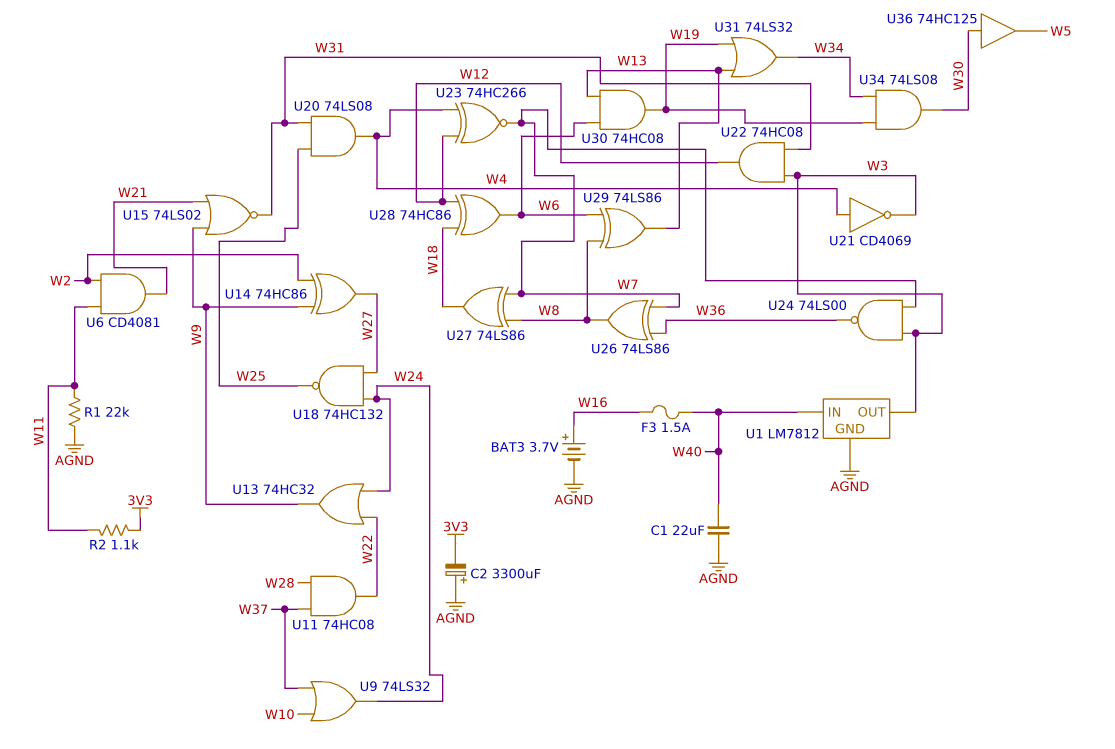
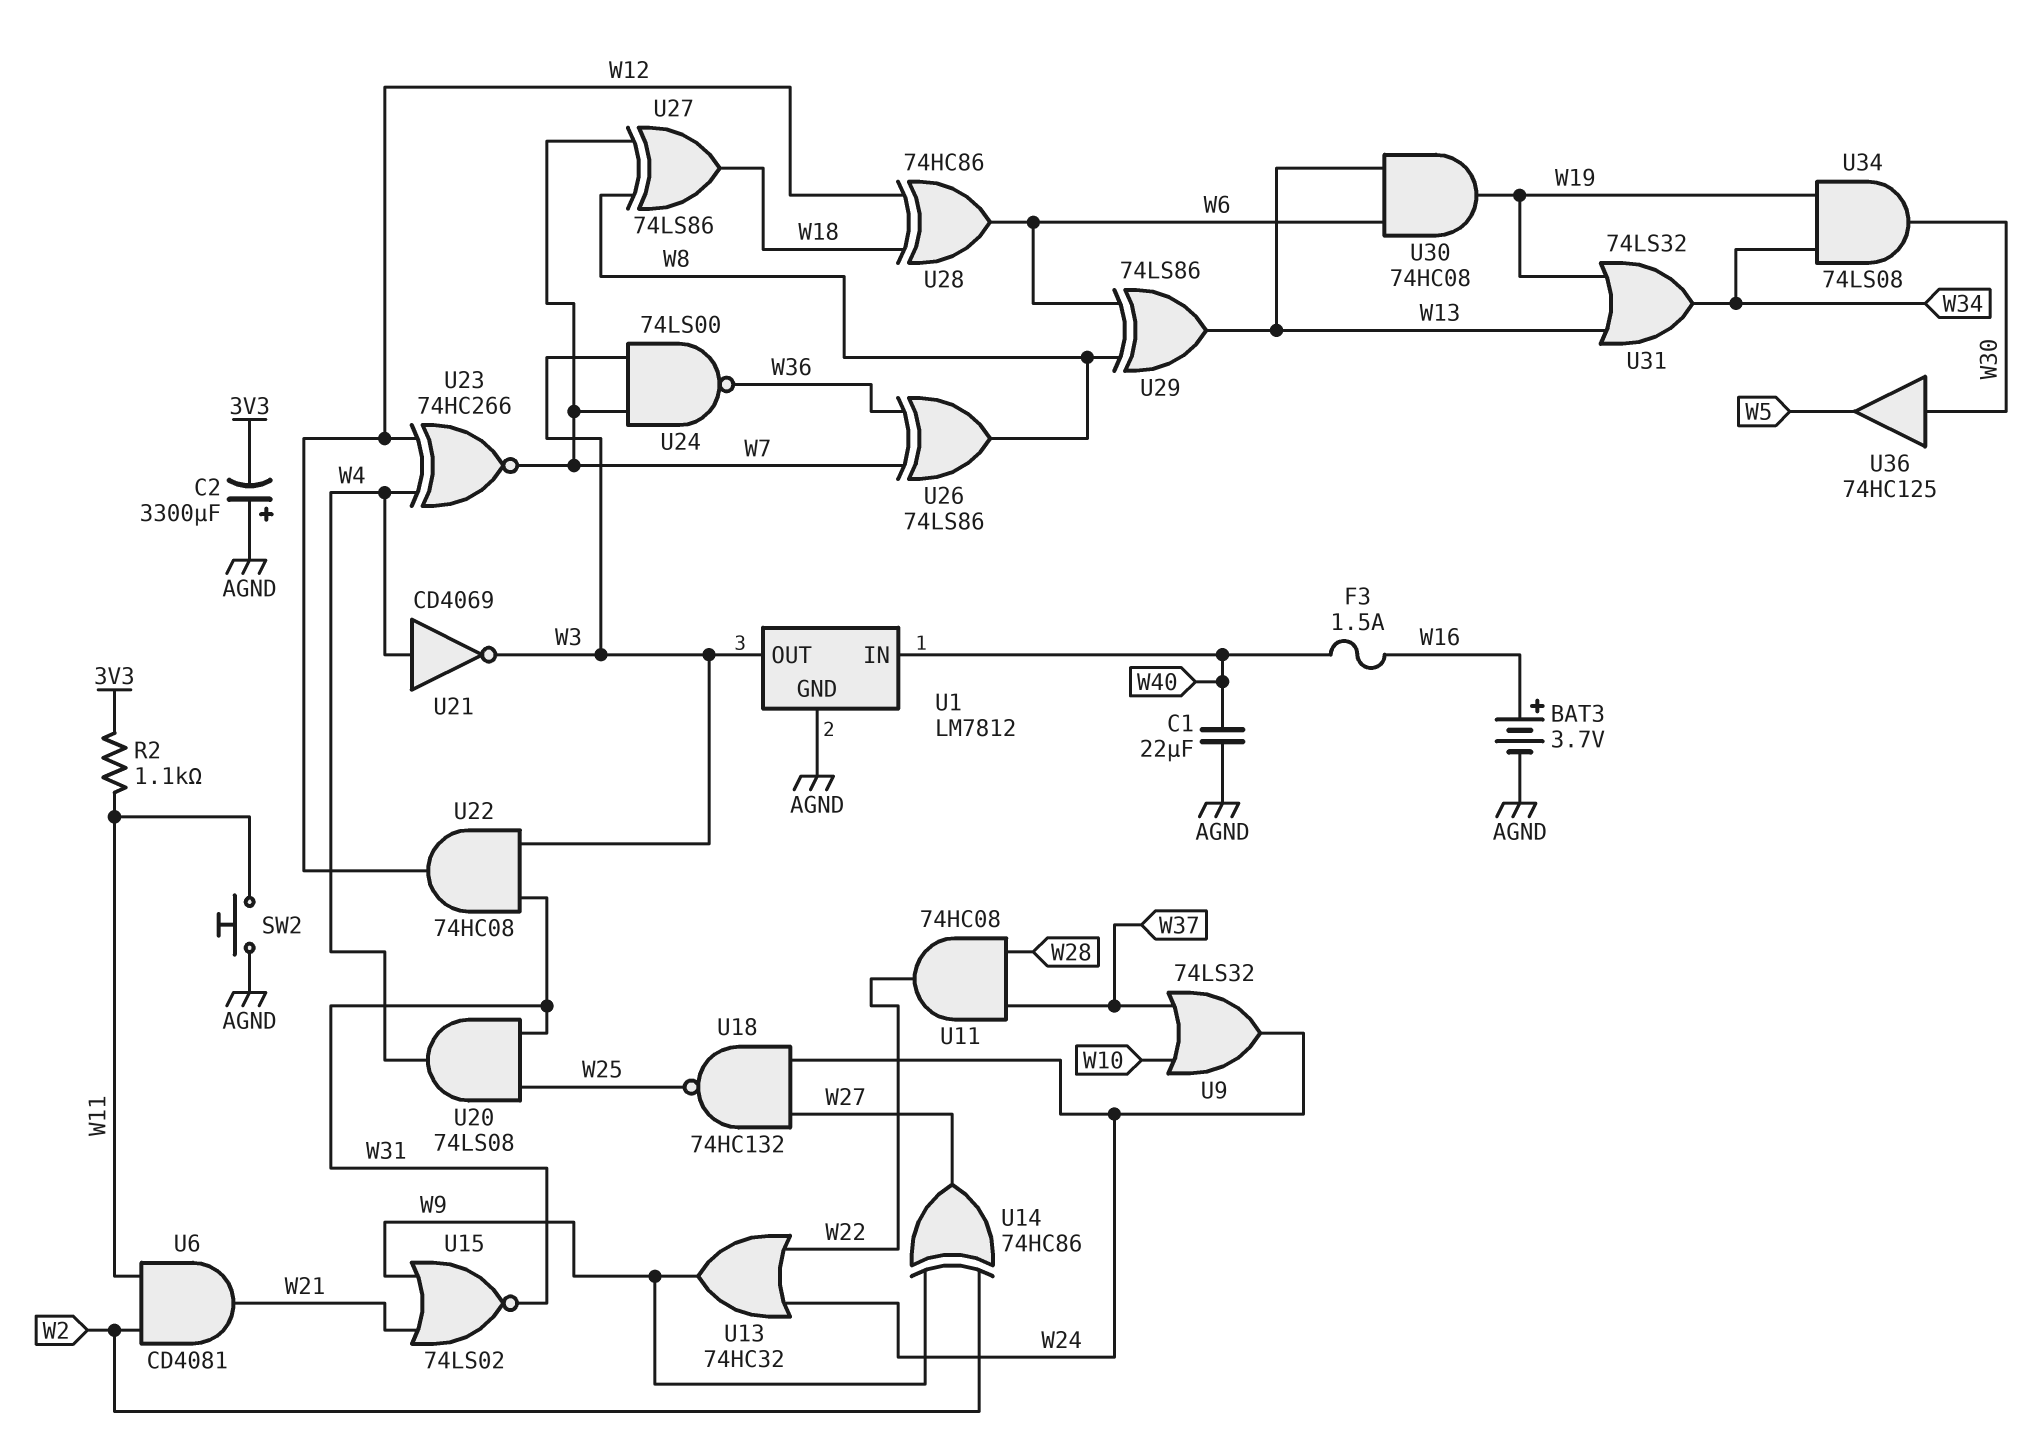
R1: 22k (AGND, W11) -> none
SW2: none -> button (AGND, W11)

